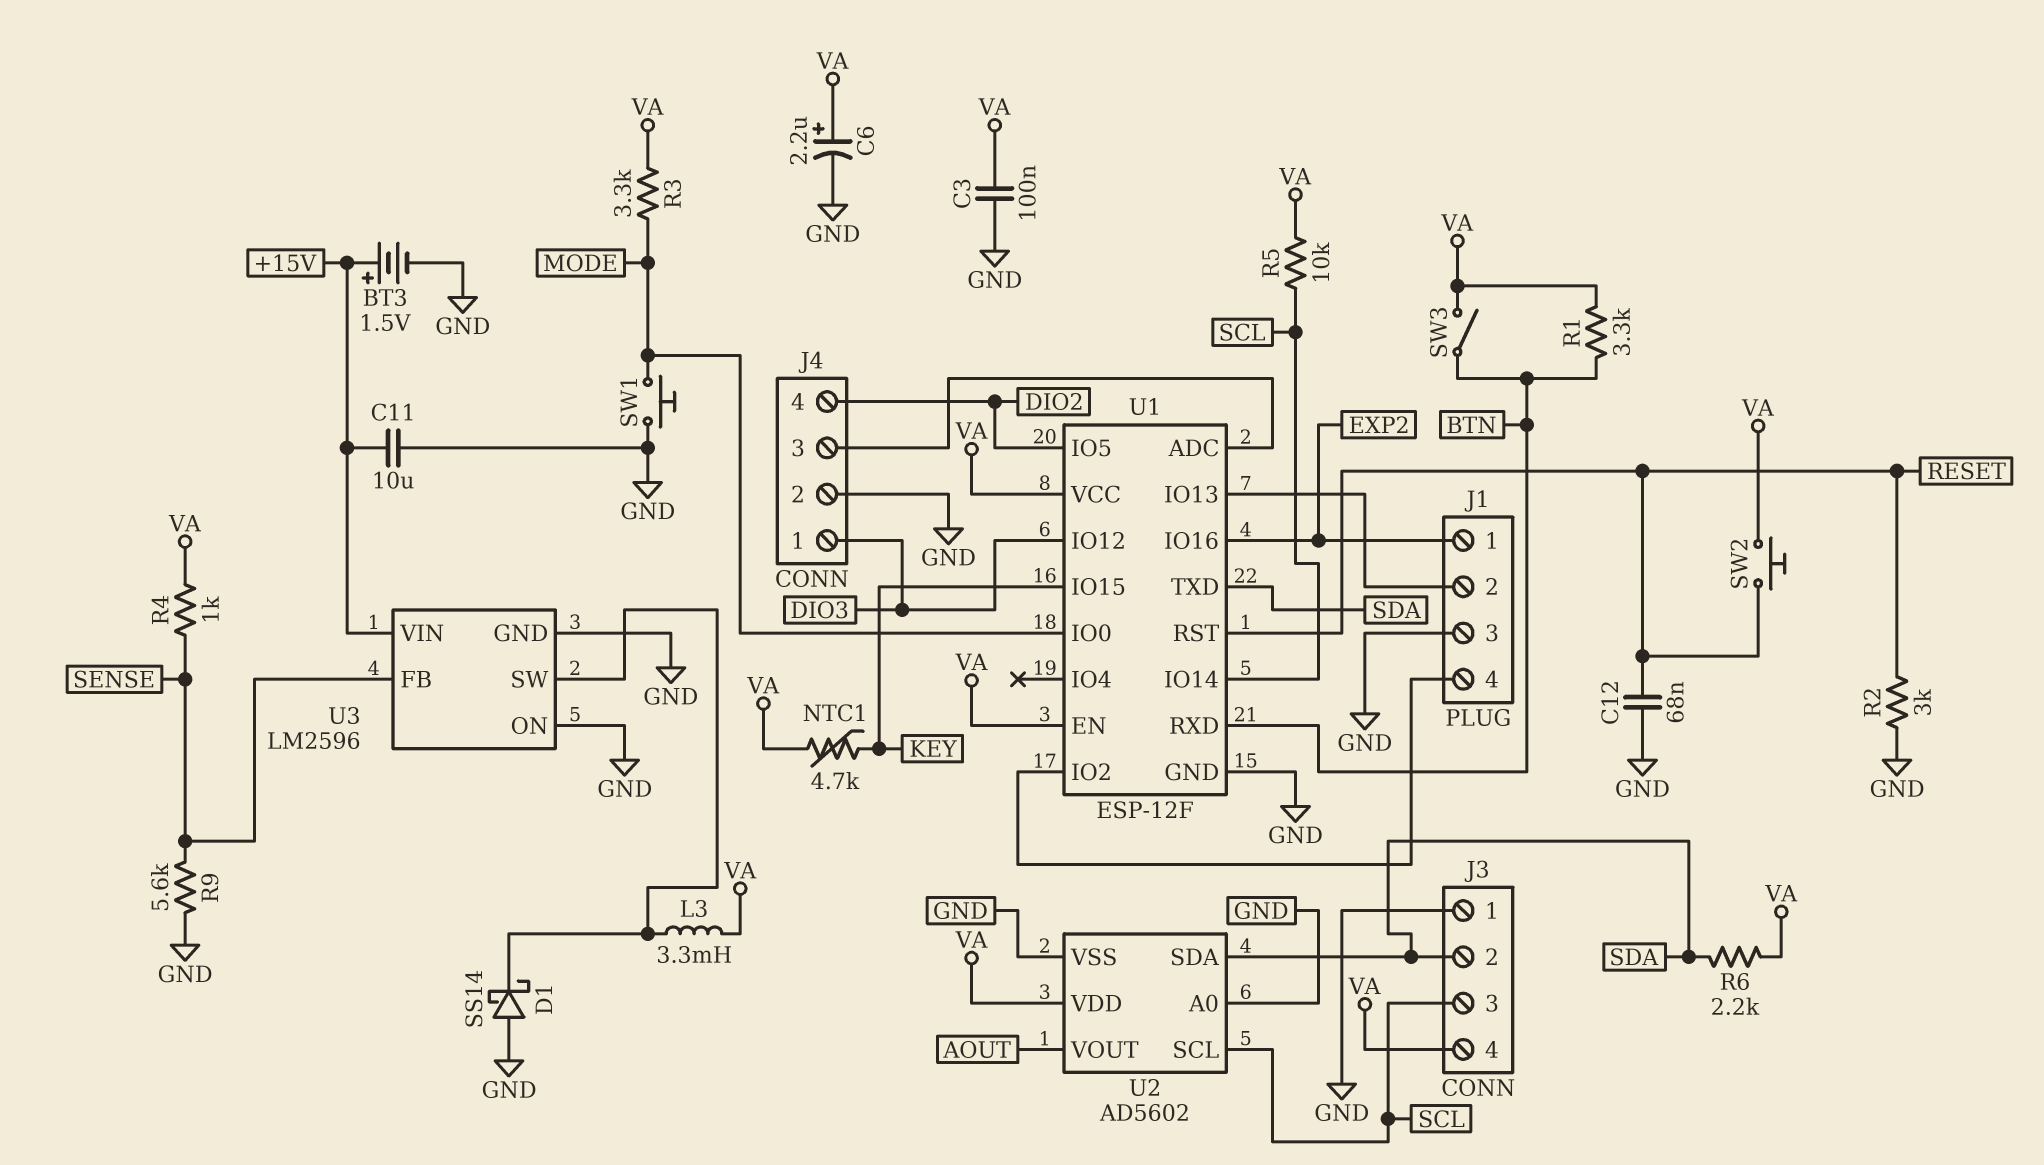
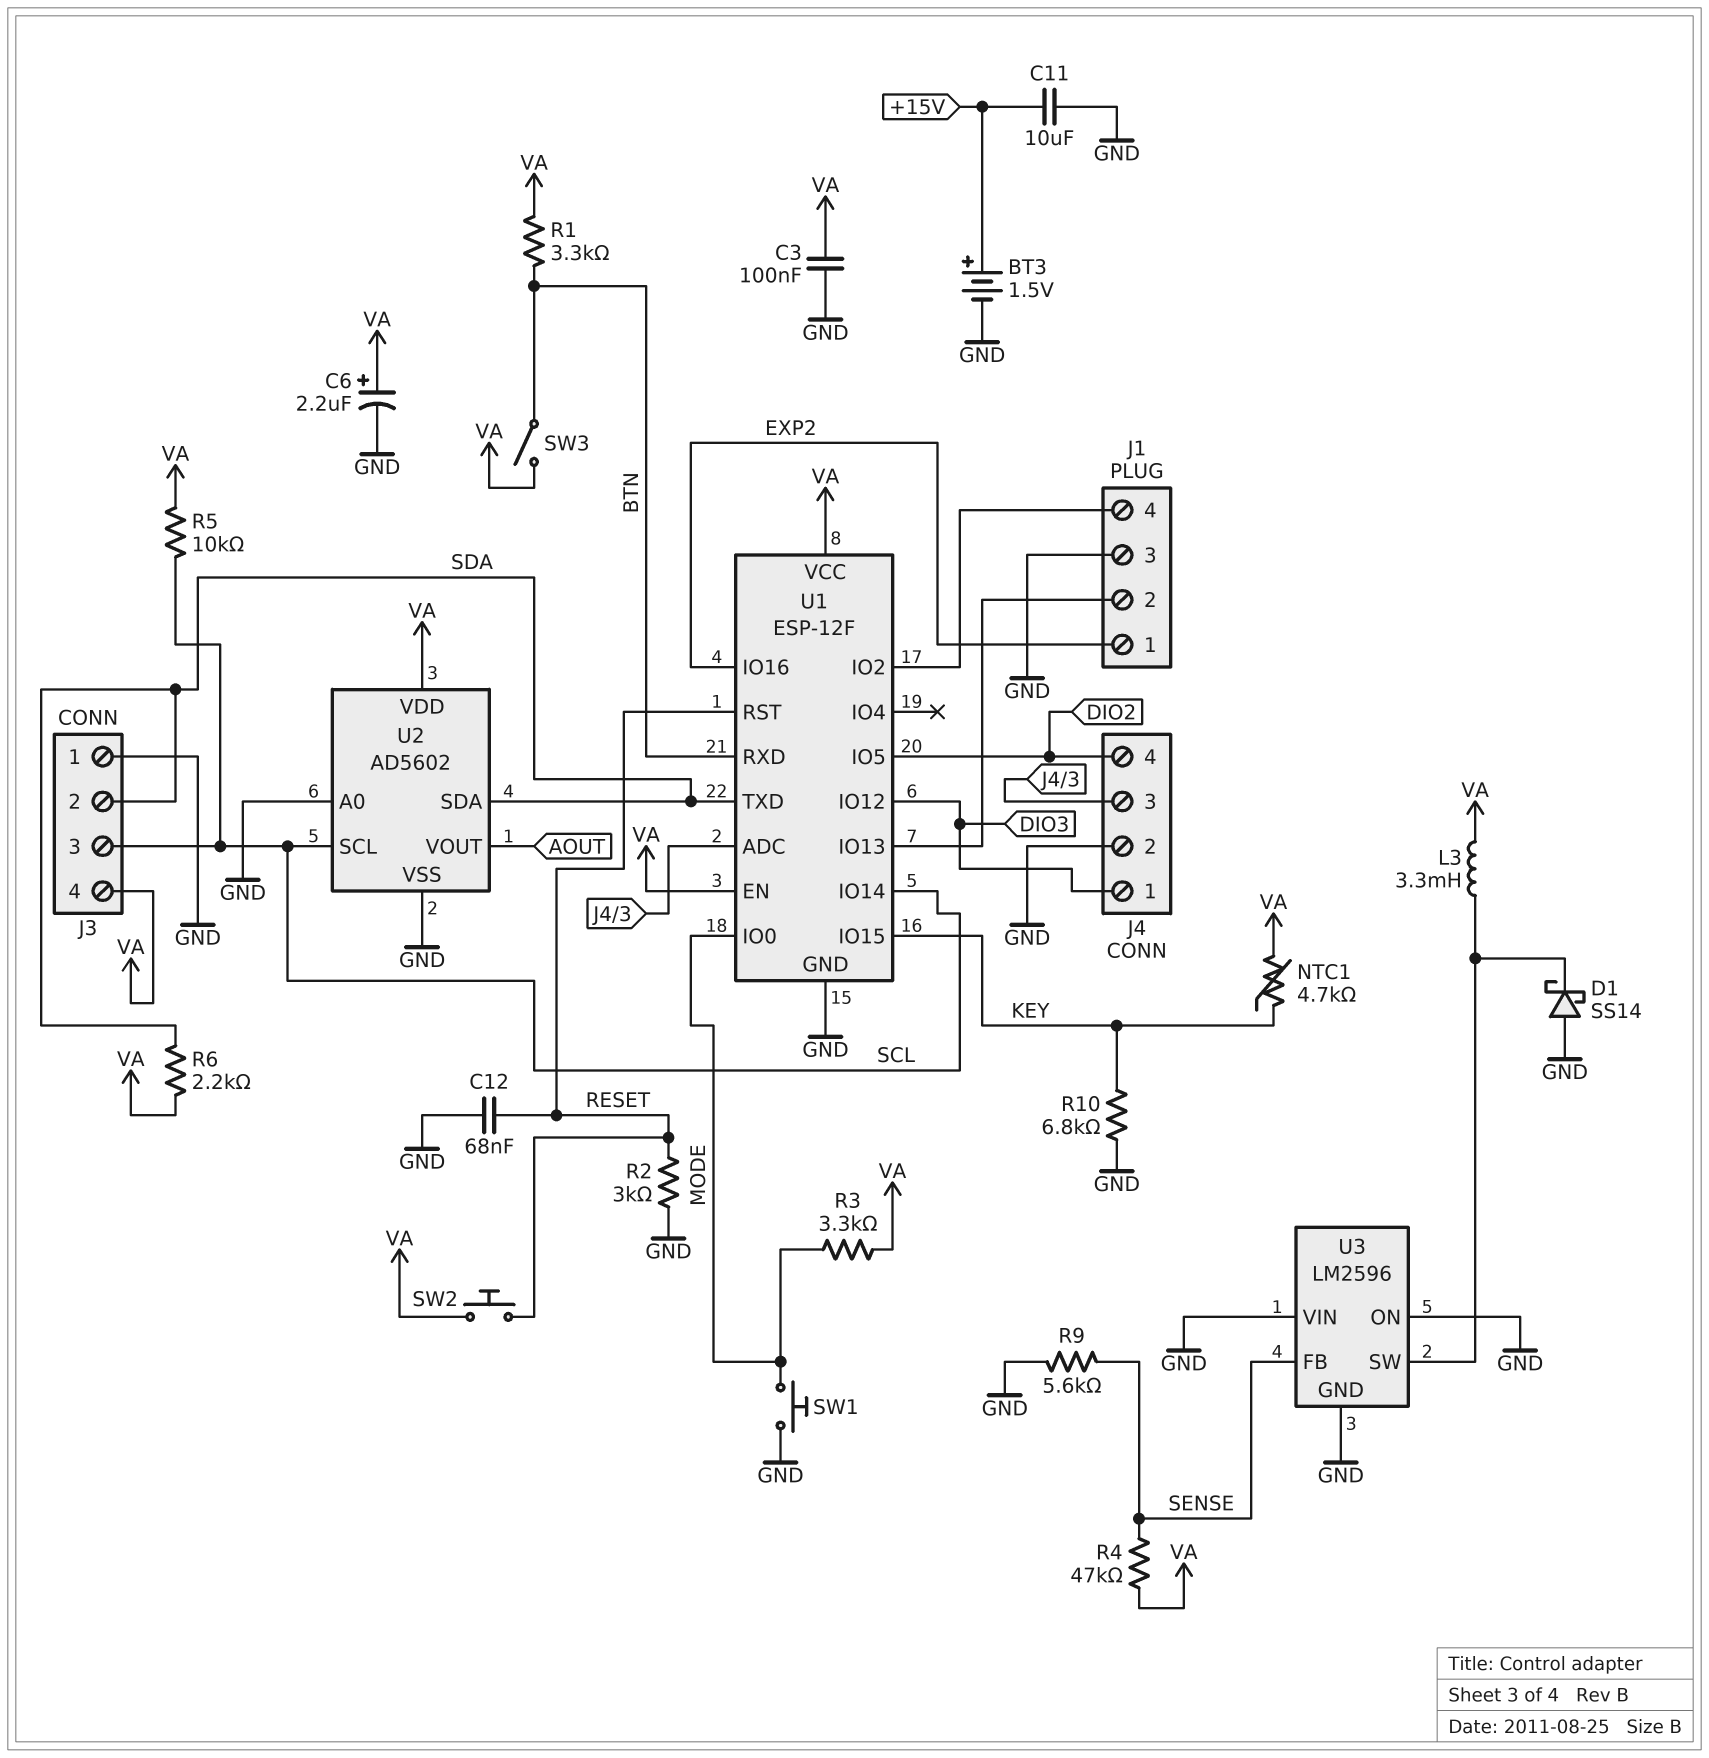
R4: 1k (SENSE, VA) -> 47k (SENSE, VA)
R10: none -> 6.8k (GND, KEY)
U3 pin VIN: +15V -> GND

